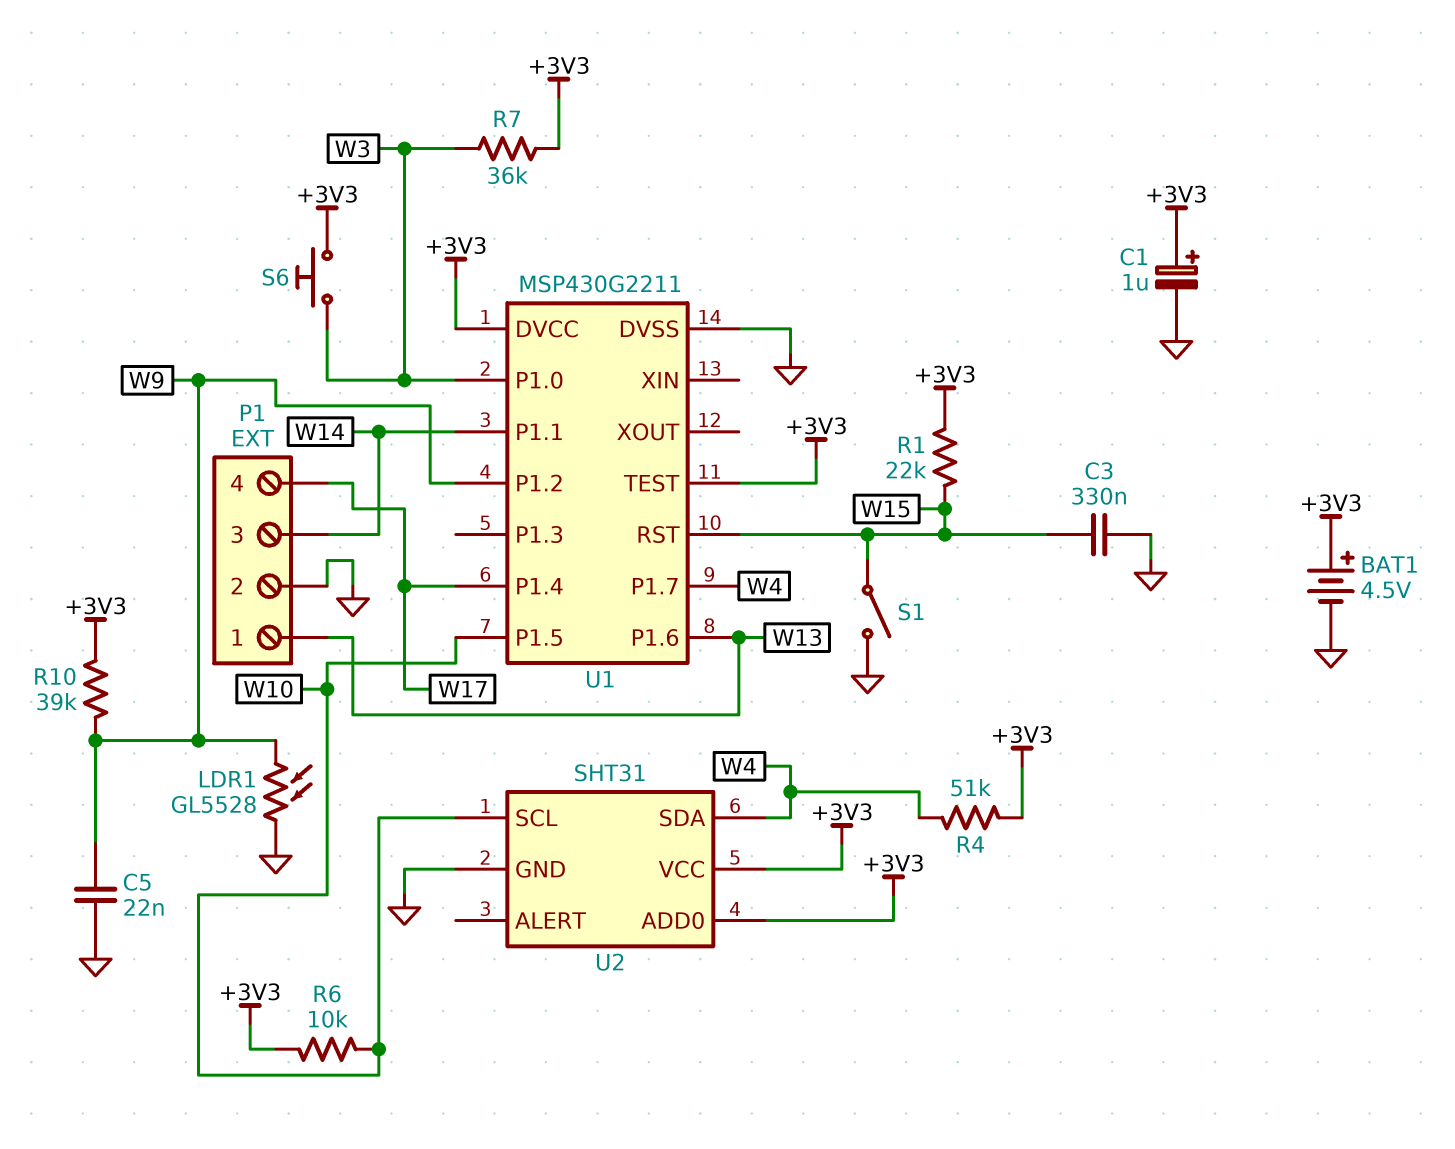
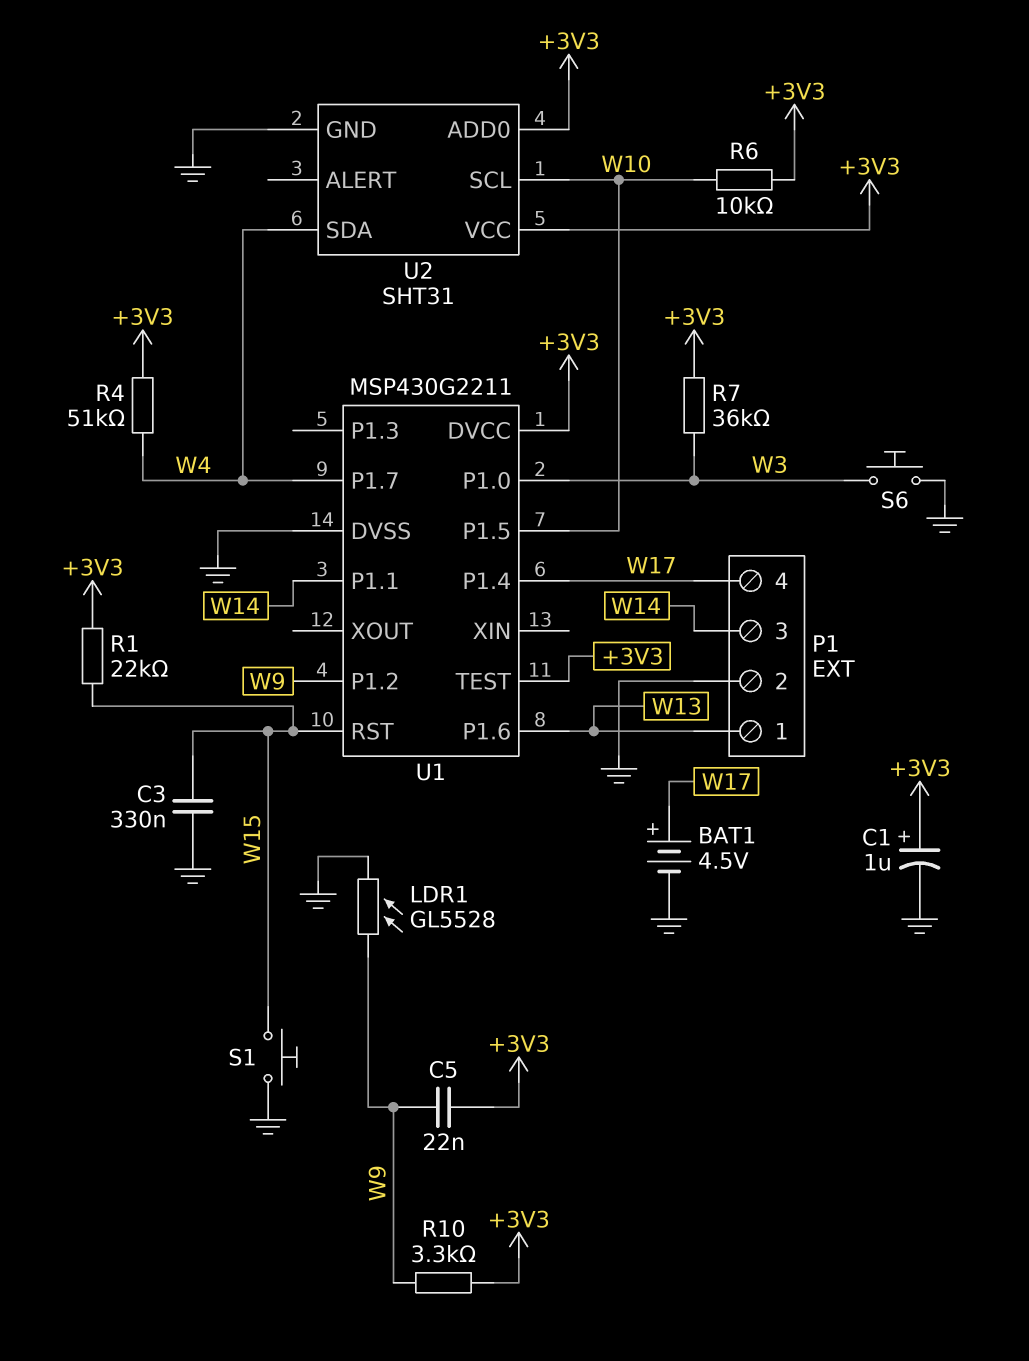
BAT1: 4.5V (plus +3V3, minus GND) -> 4.5V (plus W17, minus GND)
C5: 22nF (GND, W9) -> 22nF (+3V3, W9)
R10: 39k (+3V3, W9) -> 3.3k (+3V3, W9)
S1: switch (GND, W15) -> button (GND, W15)
S6: button (+3V3, W3) -> button (GND, W3)

